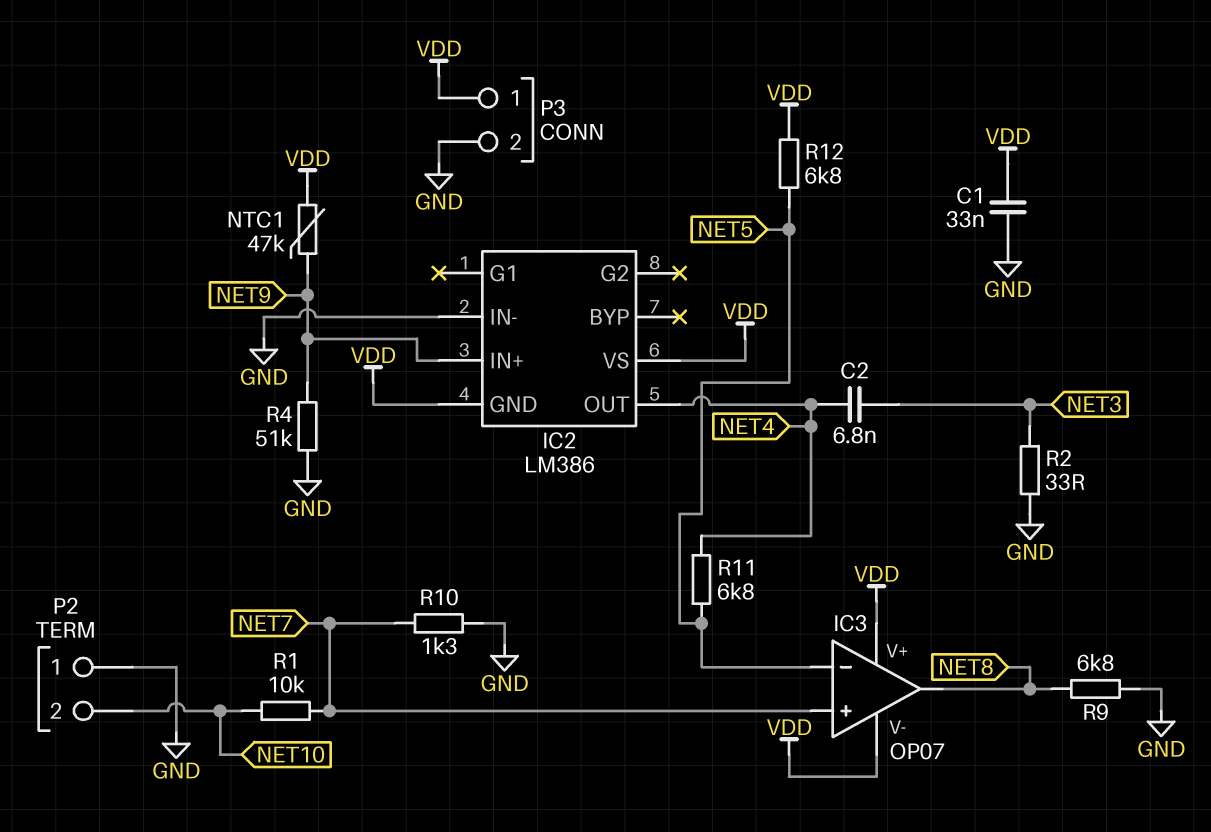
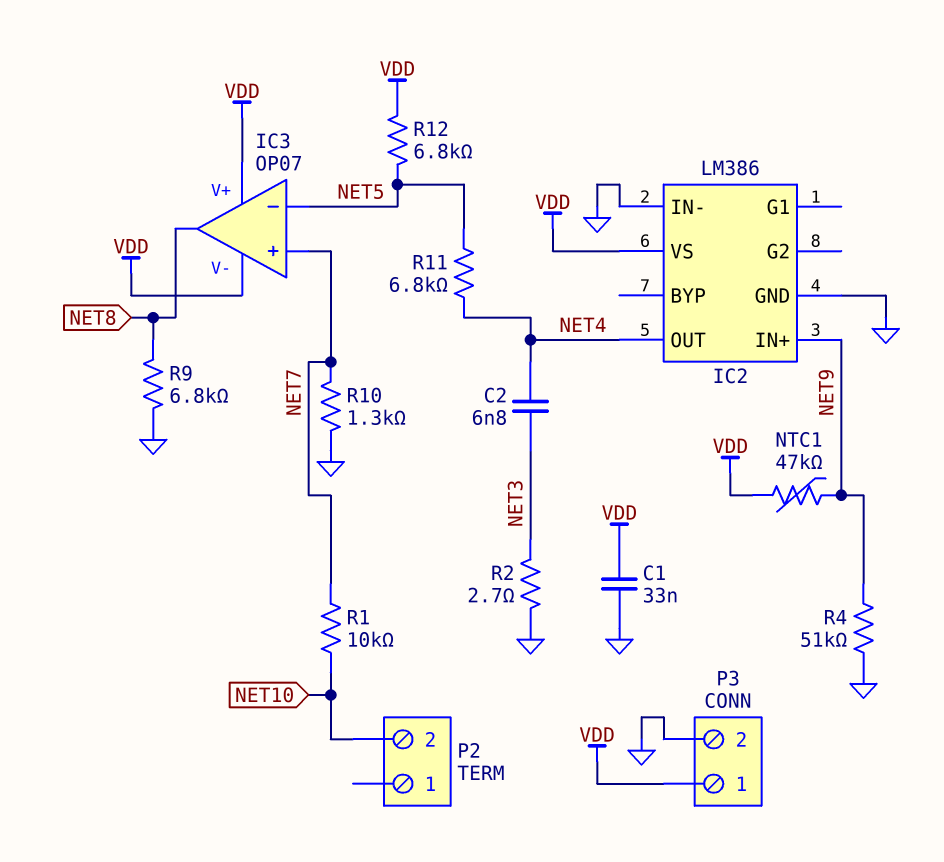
IC2 pin GND: VDD -> GND
P2 pin 1: GND -> none
R2: 33 (GND, NET3) -> 2.7 (GND, NET3)

